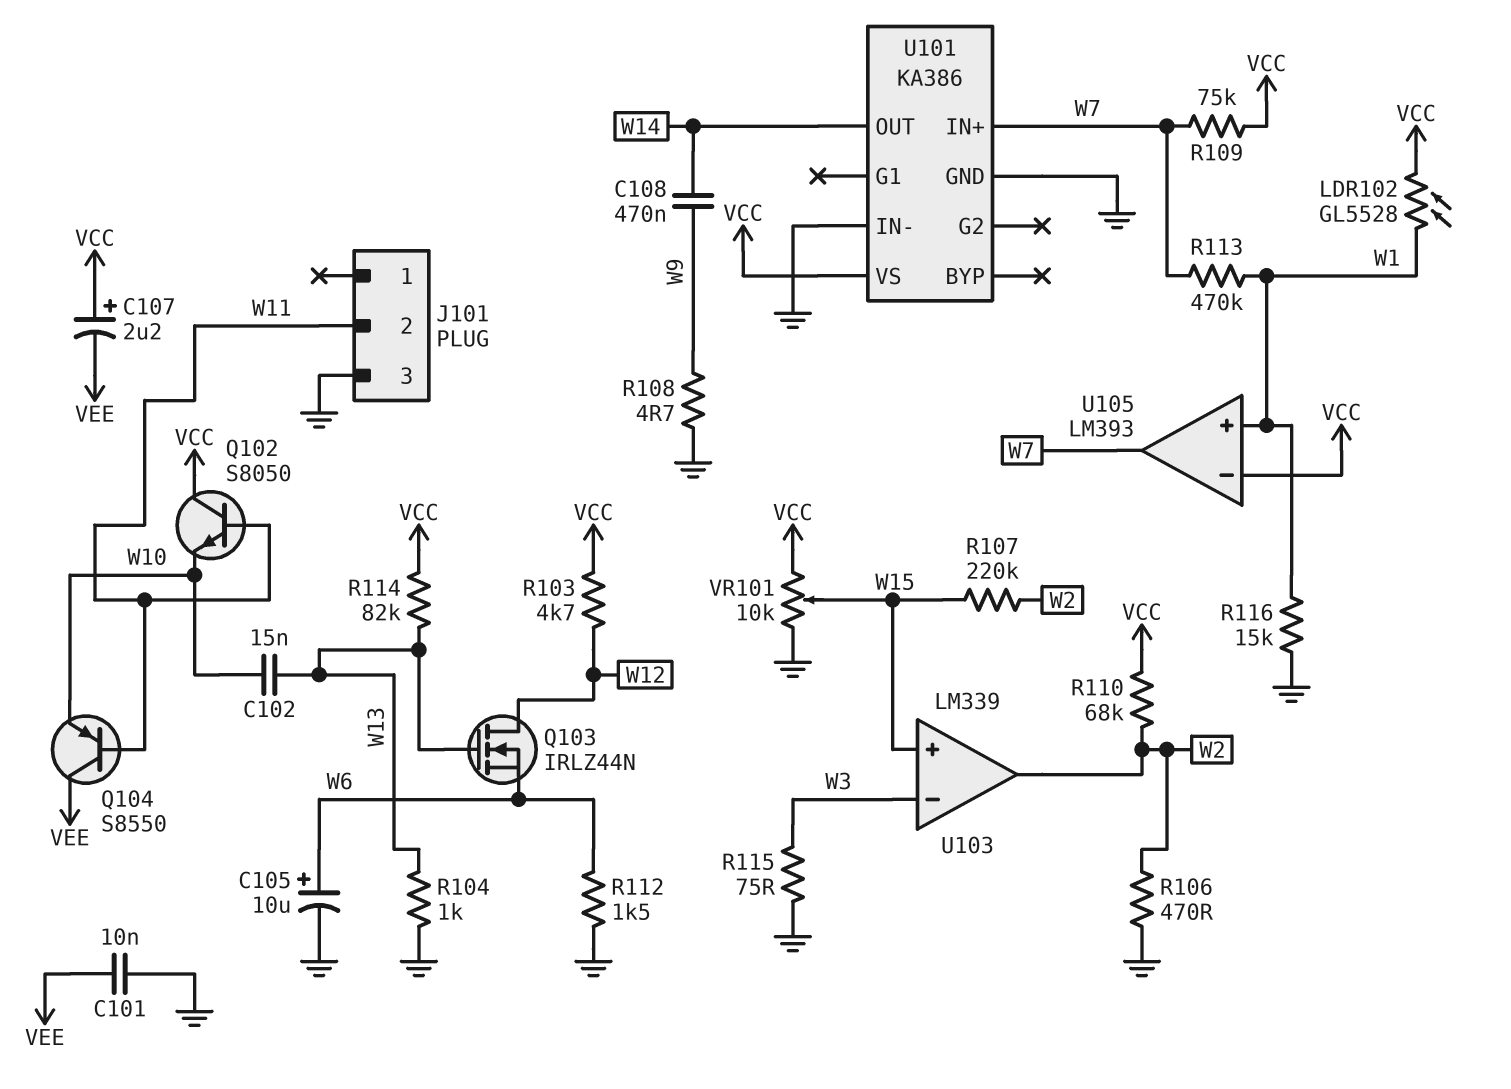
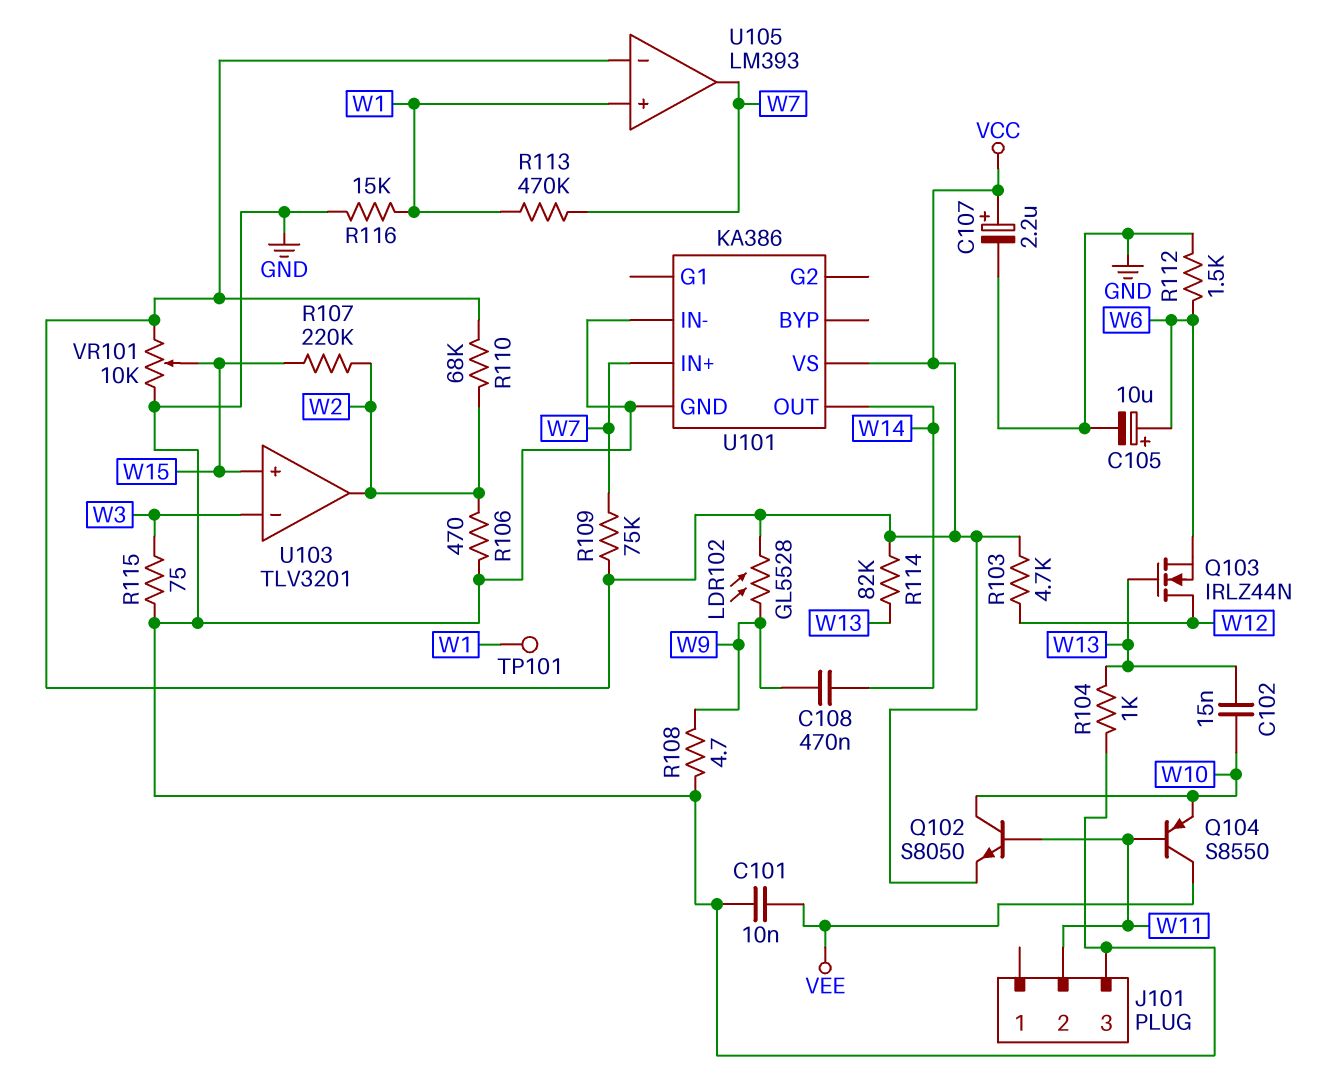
C107: 2.2uF (plus VCC, minus VEE) -> 2.2uF (plus VCC, minus GND)
LDR102: GL5528 (VCC, W1) -> GL5528 (VCC, W9)
Q102: NPN S8050 (B W11, C VCC, E W10) -> NPN S8050 (B W11, C W10, E VCC)
TP101: none -> test point (W1)
U103: LM339 -> TLV3201

